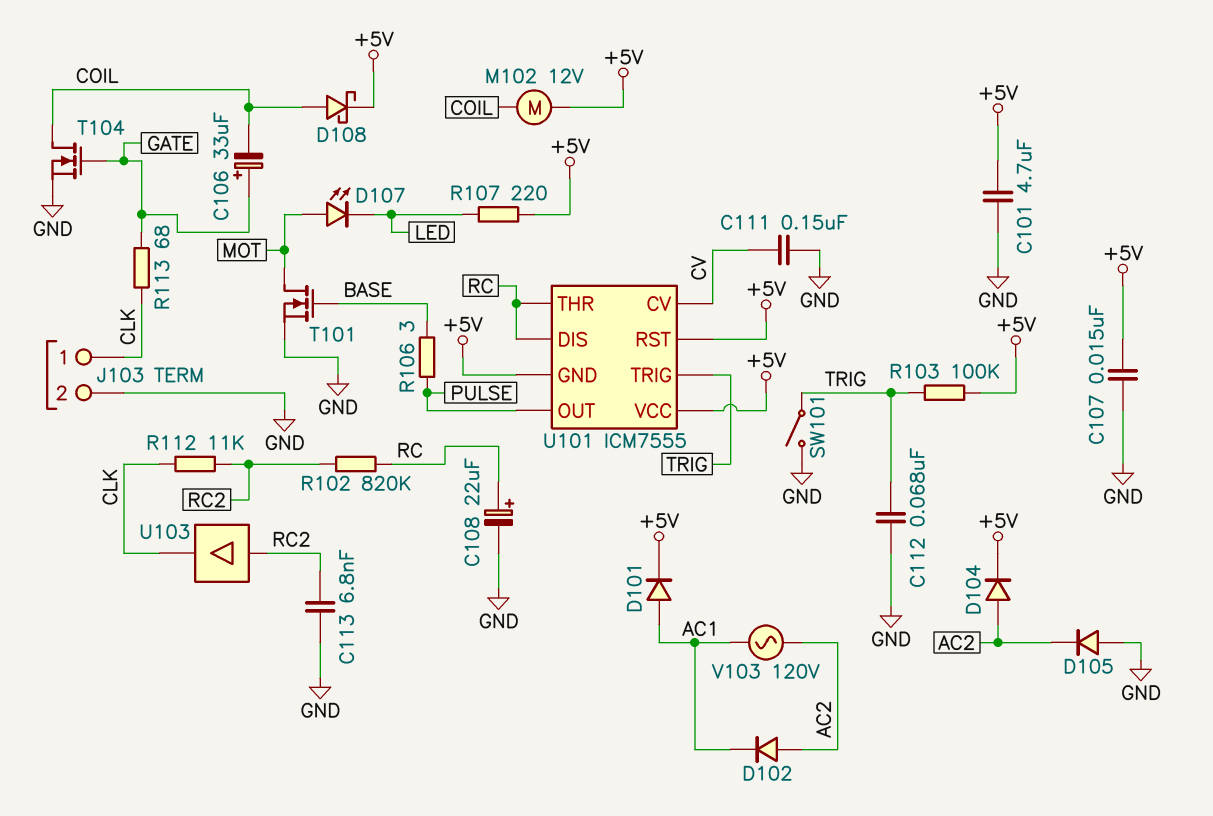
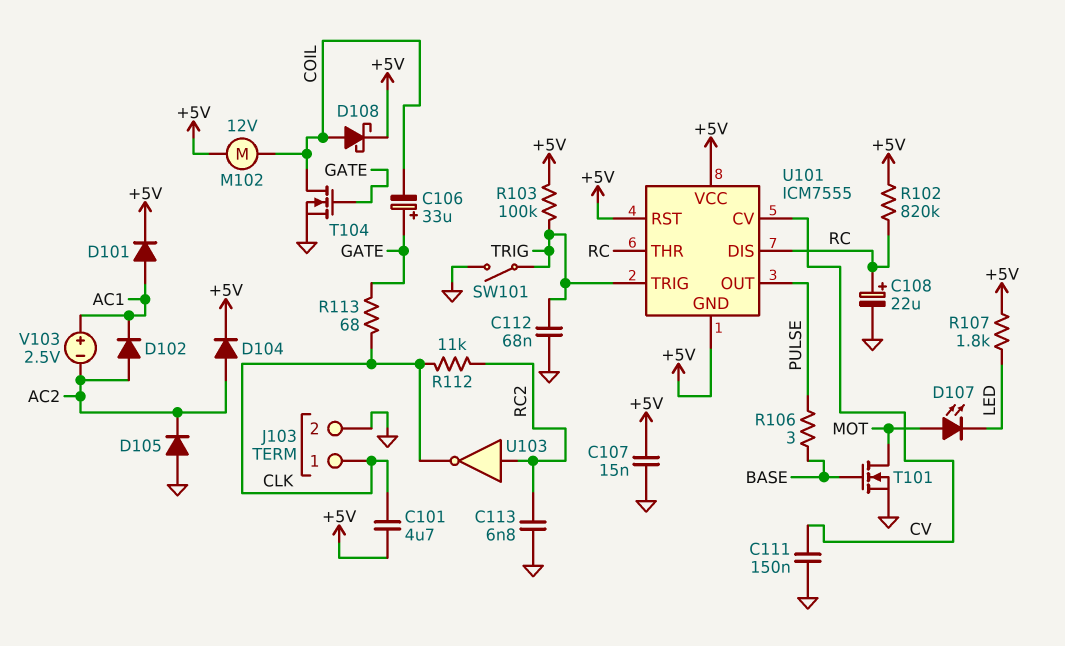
C101: 4.7uF (+5V, GND) -> 4.7uF (+5V, CLK)
R102: 820k (RC, RC2) -> 820k (+5V, RC)
R107: 220 (+5V, LED) -> 1.8k (+5V, LED)
U103: buffer (in RC2, out CLK) -> NOT (in RC2, out CLK)
V103: AC 120V (AC1, AC2) -> 2.5V (plus AC1, minus AC2)

